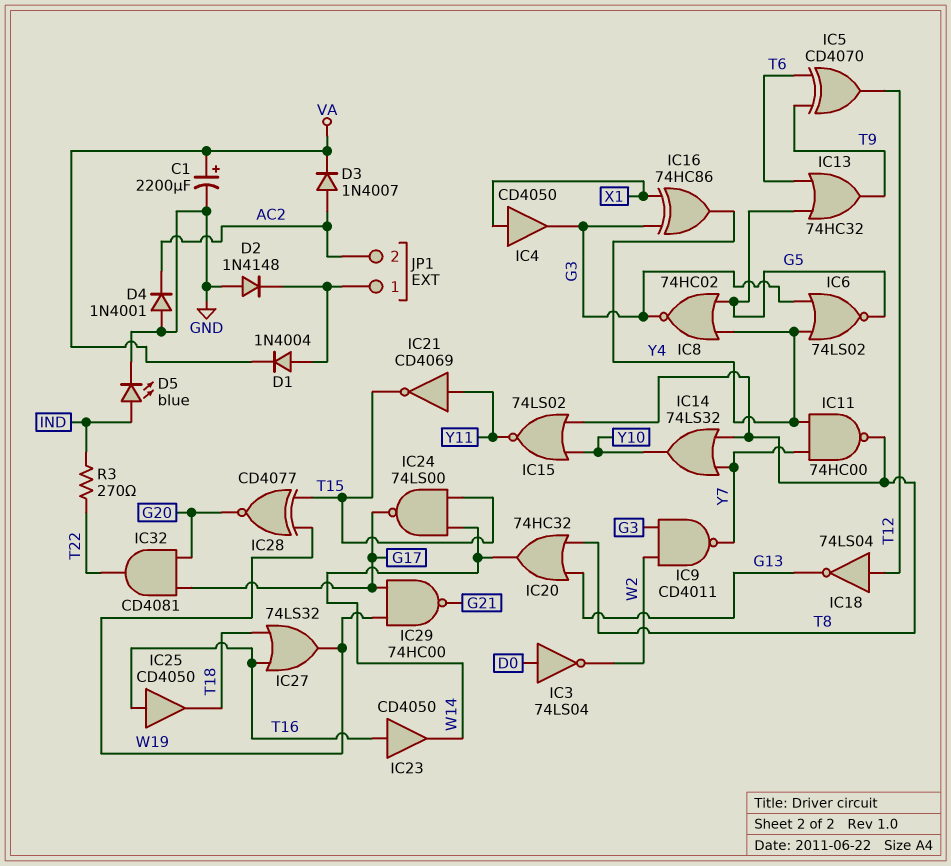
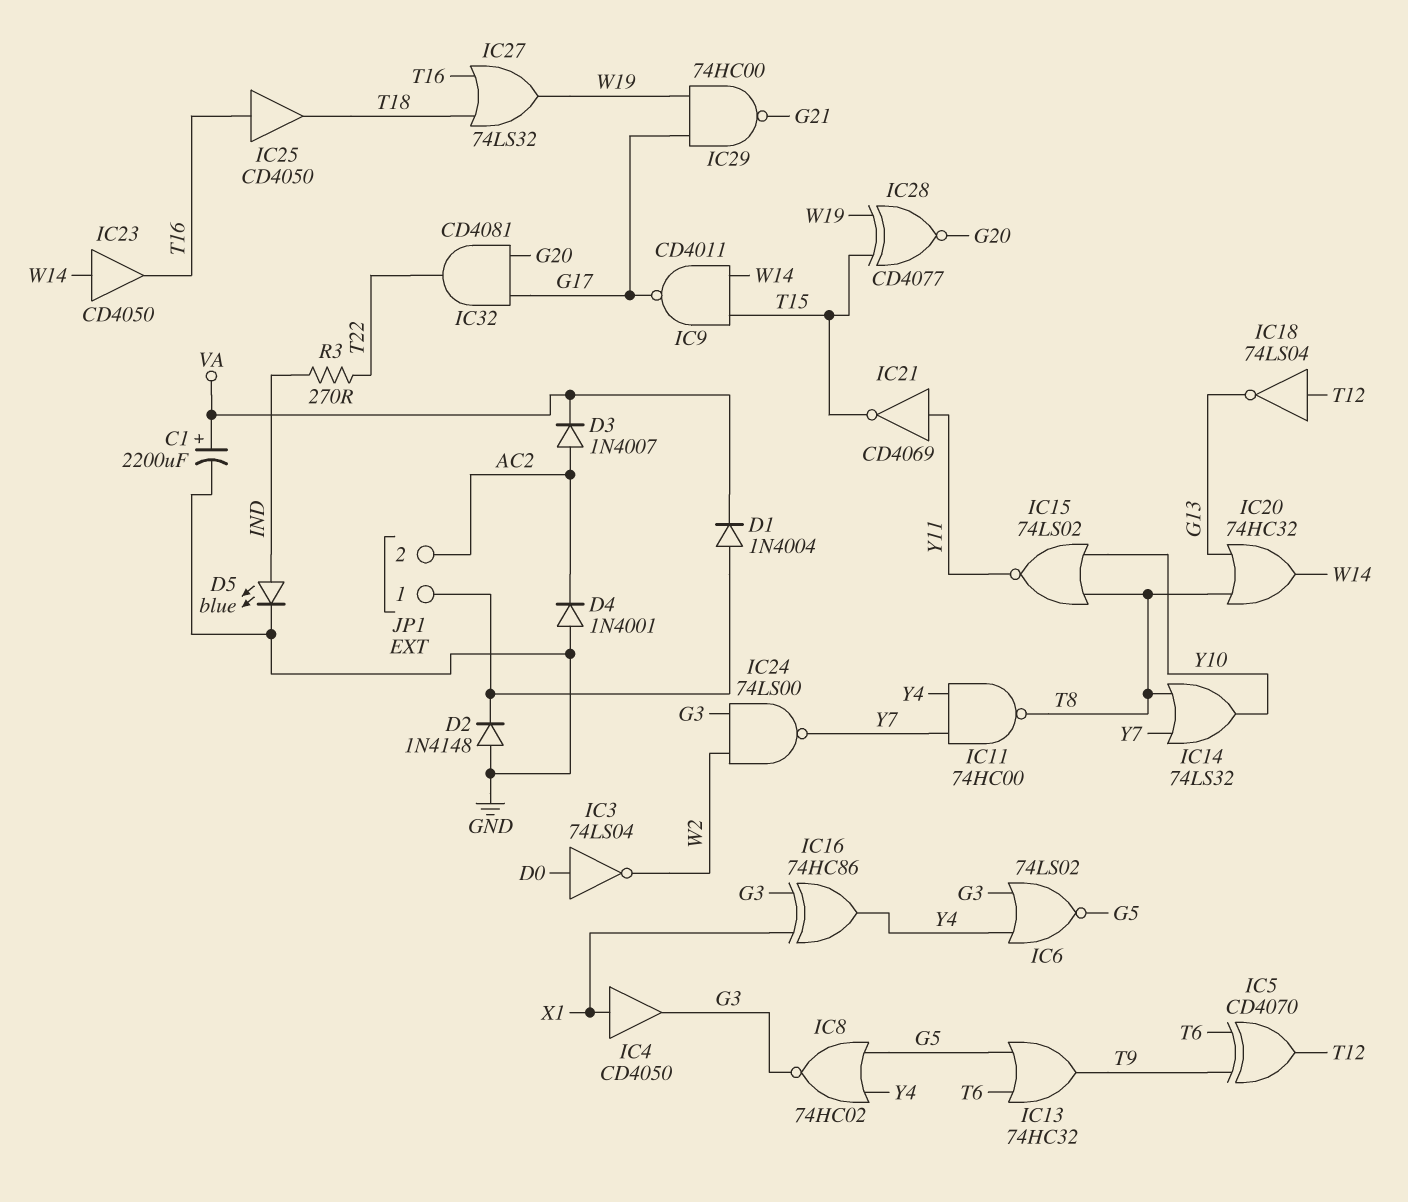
IC9: NAND CD4011 (in G3, in W2, out Y7) -> NAND CD4011 (in T15, in W14, out G17)
IC23: buffer CD4050 (in T16, out W14) -> buffer CD4050 (in W14, out T16)
IC24: NAND 74LS00 (in T15, in W14, out G17) -> NAND 74LS00 (in G3, in W2, out Y7)

